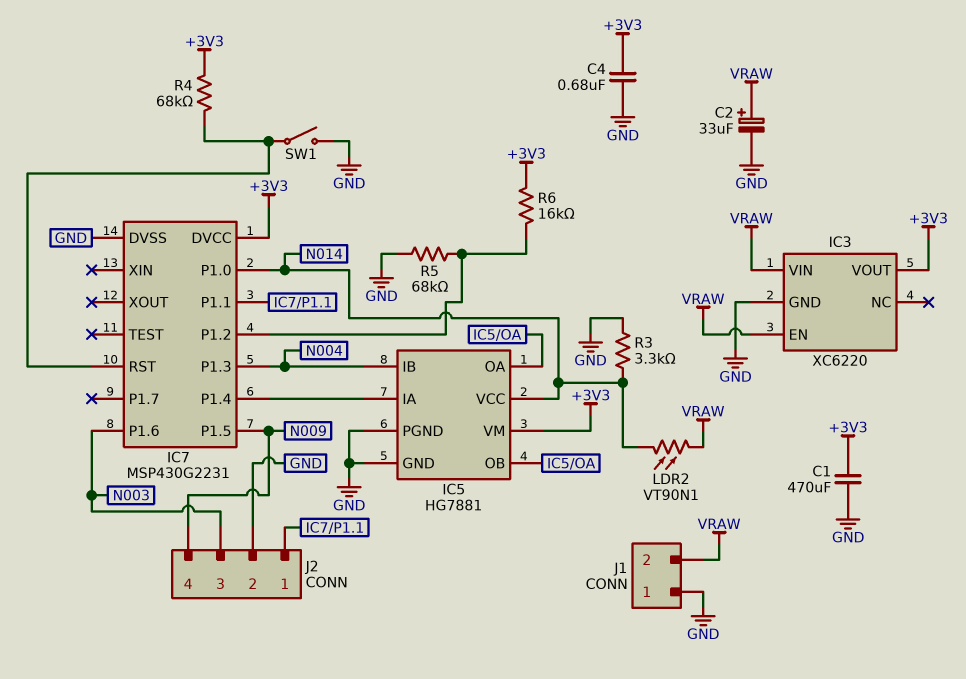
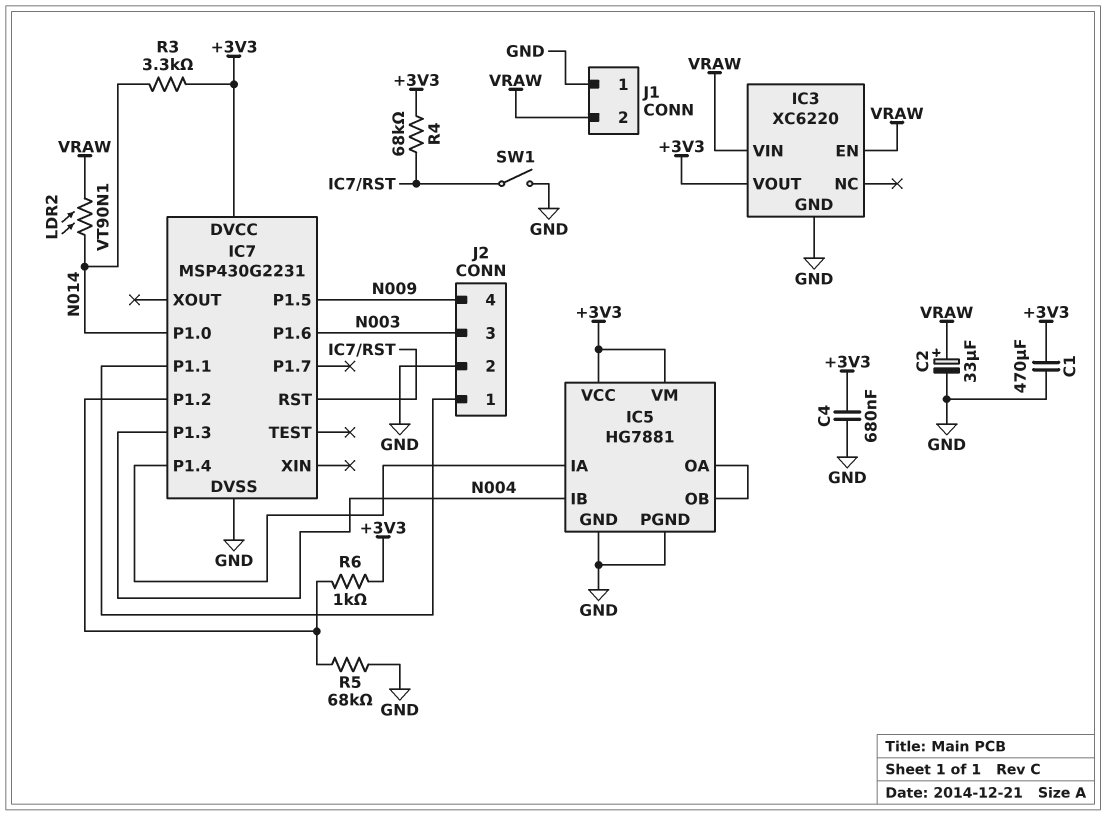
IC5 pin VCC: N014 -> +3V3
R3: 3.3k (GND, N014) -> 3.3k (+3V3, N014)
R6: 16k (+3V3, IC7/P1.2) -> 1k (+3V3, IC7/P1.2)

